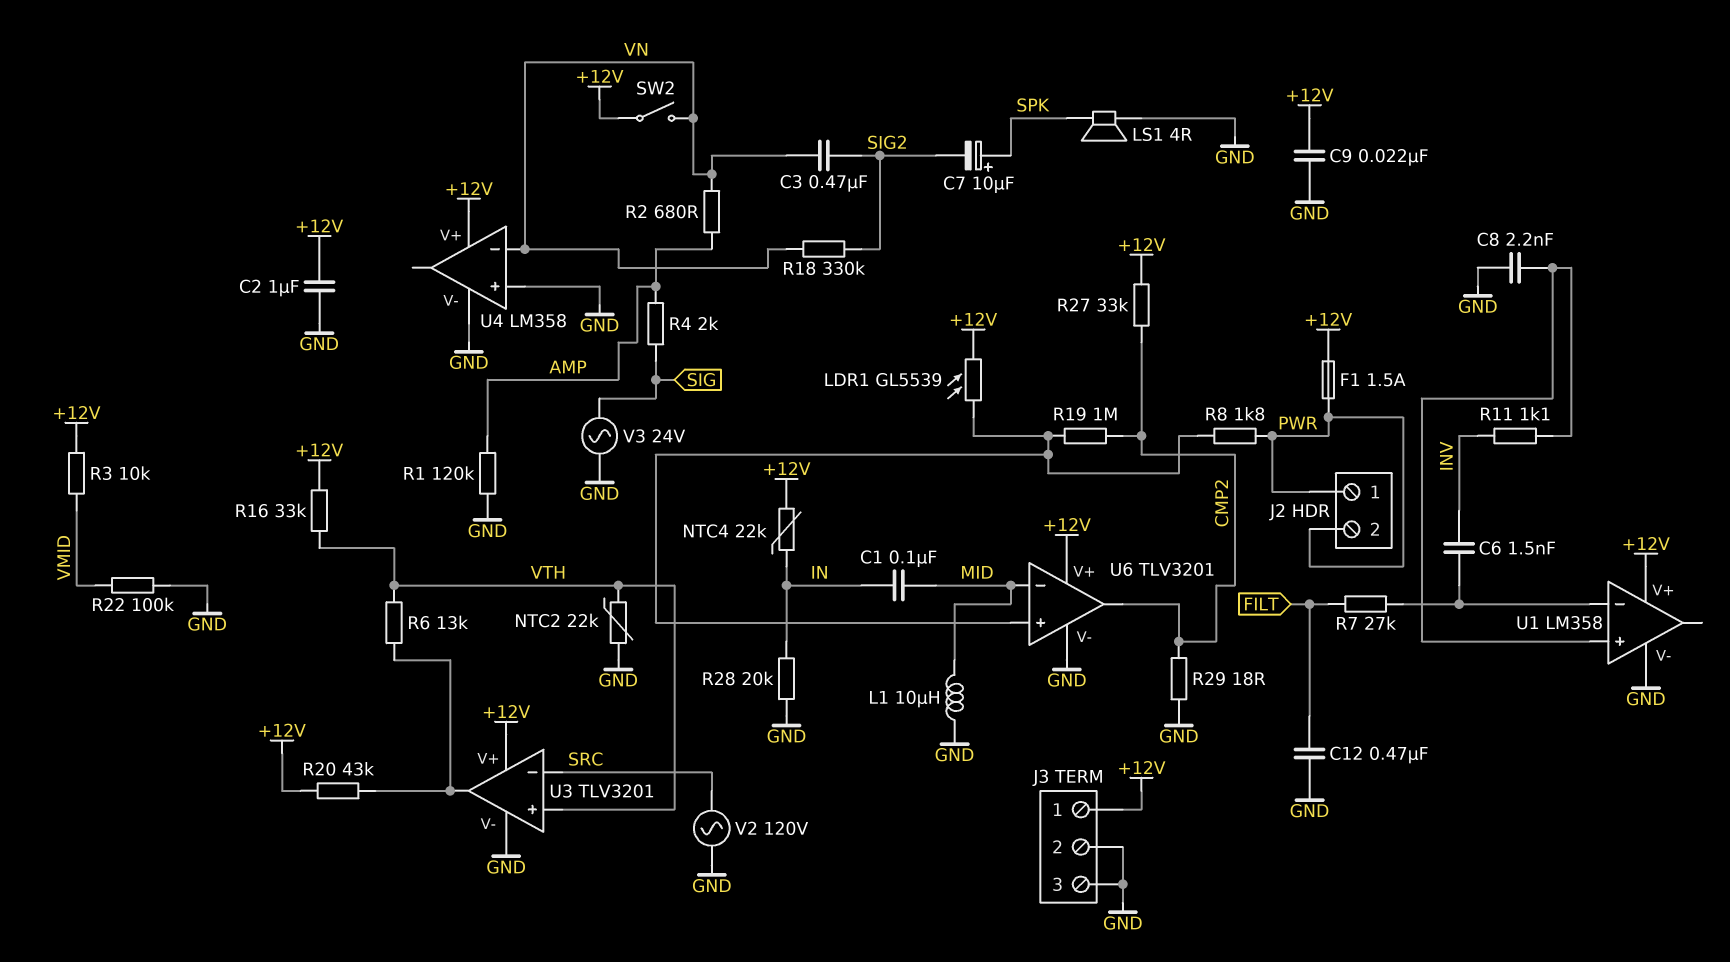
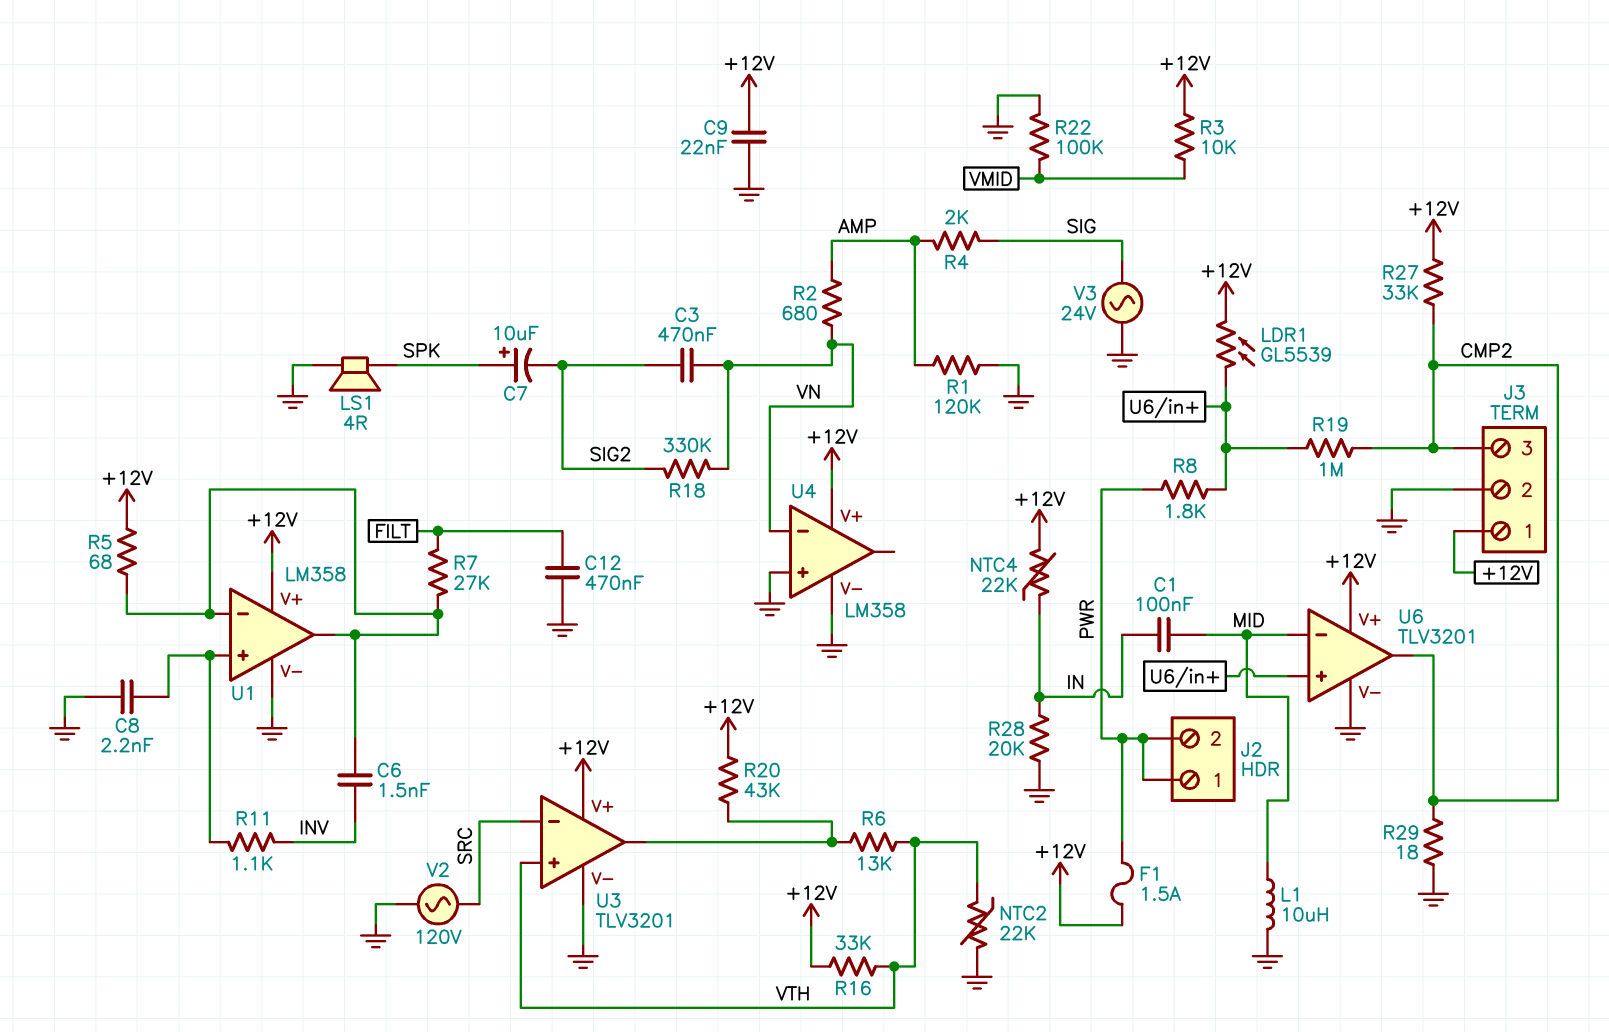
C2: 1uF (+12V, GND) -> none
J3 pin 3: GND -> CMP2
R5: none -> 68 (+12V, U1/in-)
SW2: switch (+12V, VN) -> none
U1 pin out: none -> U1/in-

